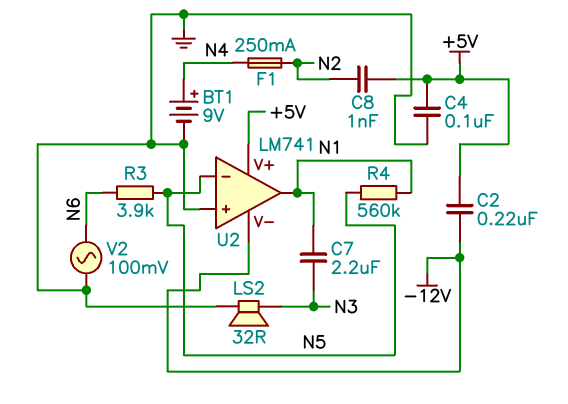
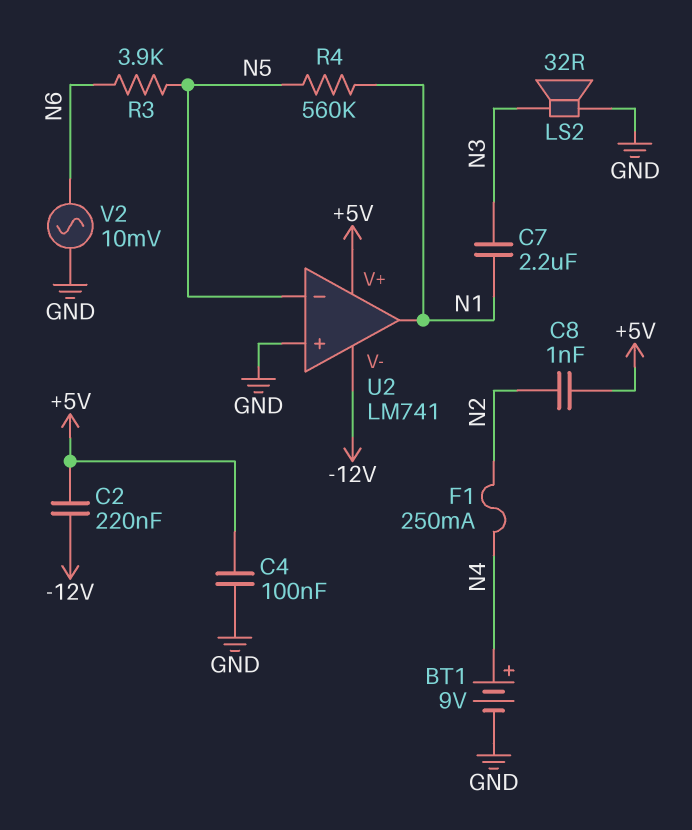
V2: AC 100mV (GND, N6) -> AC 10mV (GND, N6)

